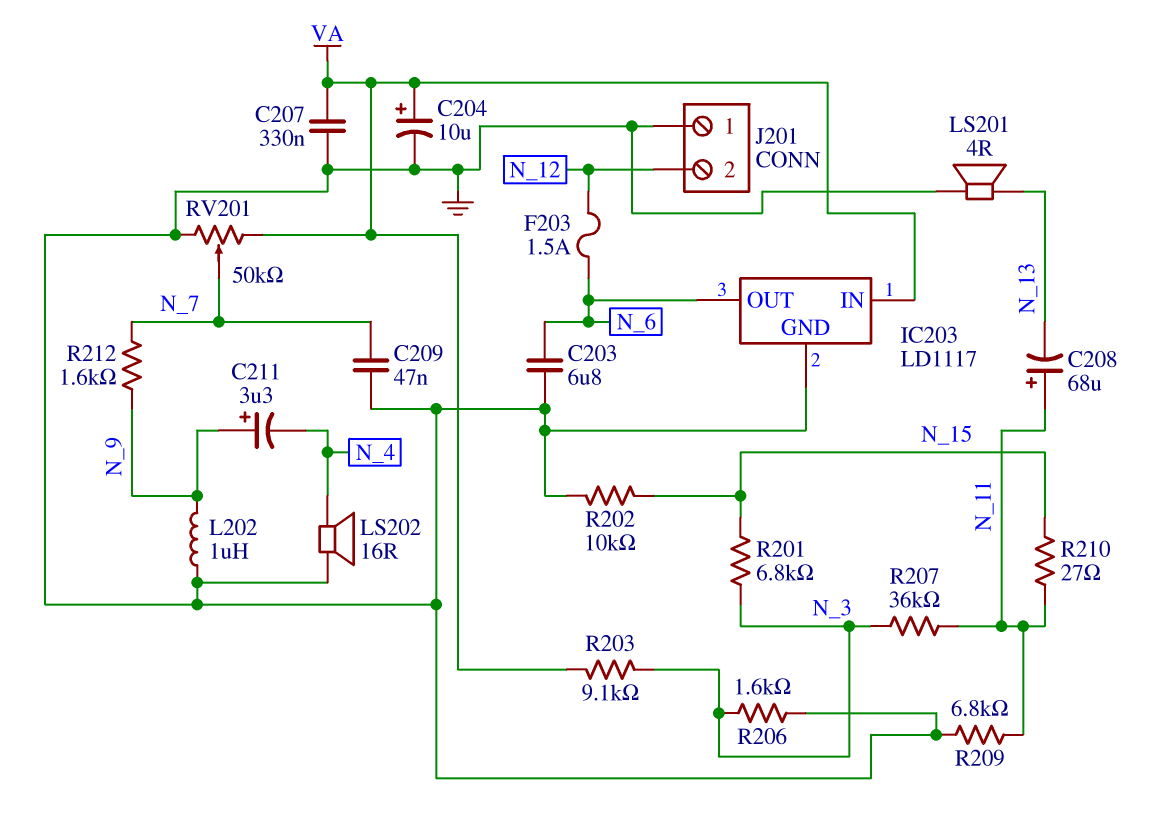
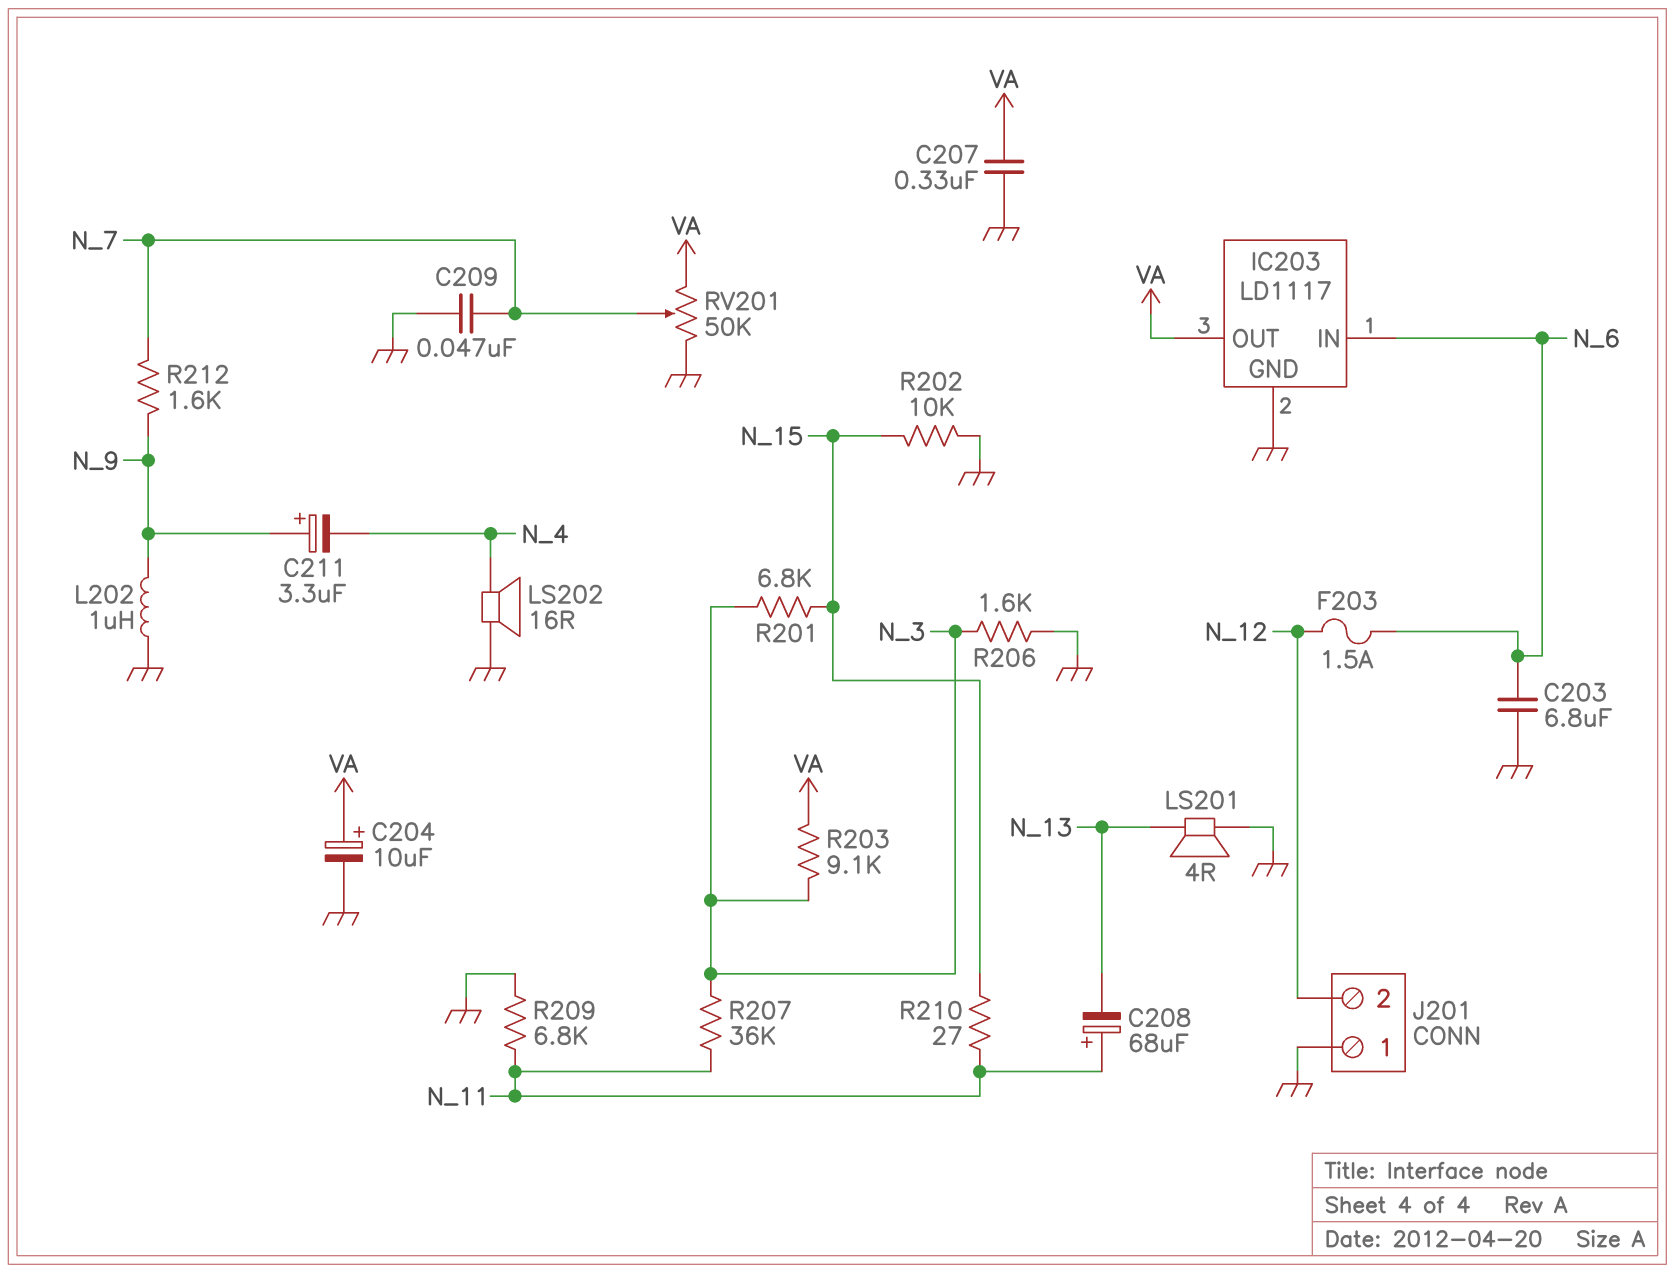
IC203 pin IN: VA -> N_6
IC203 pin OUT: N_6 -> VA

